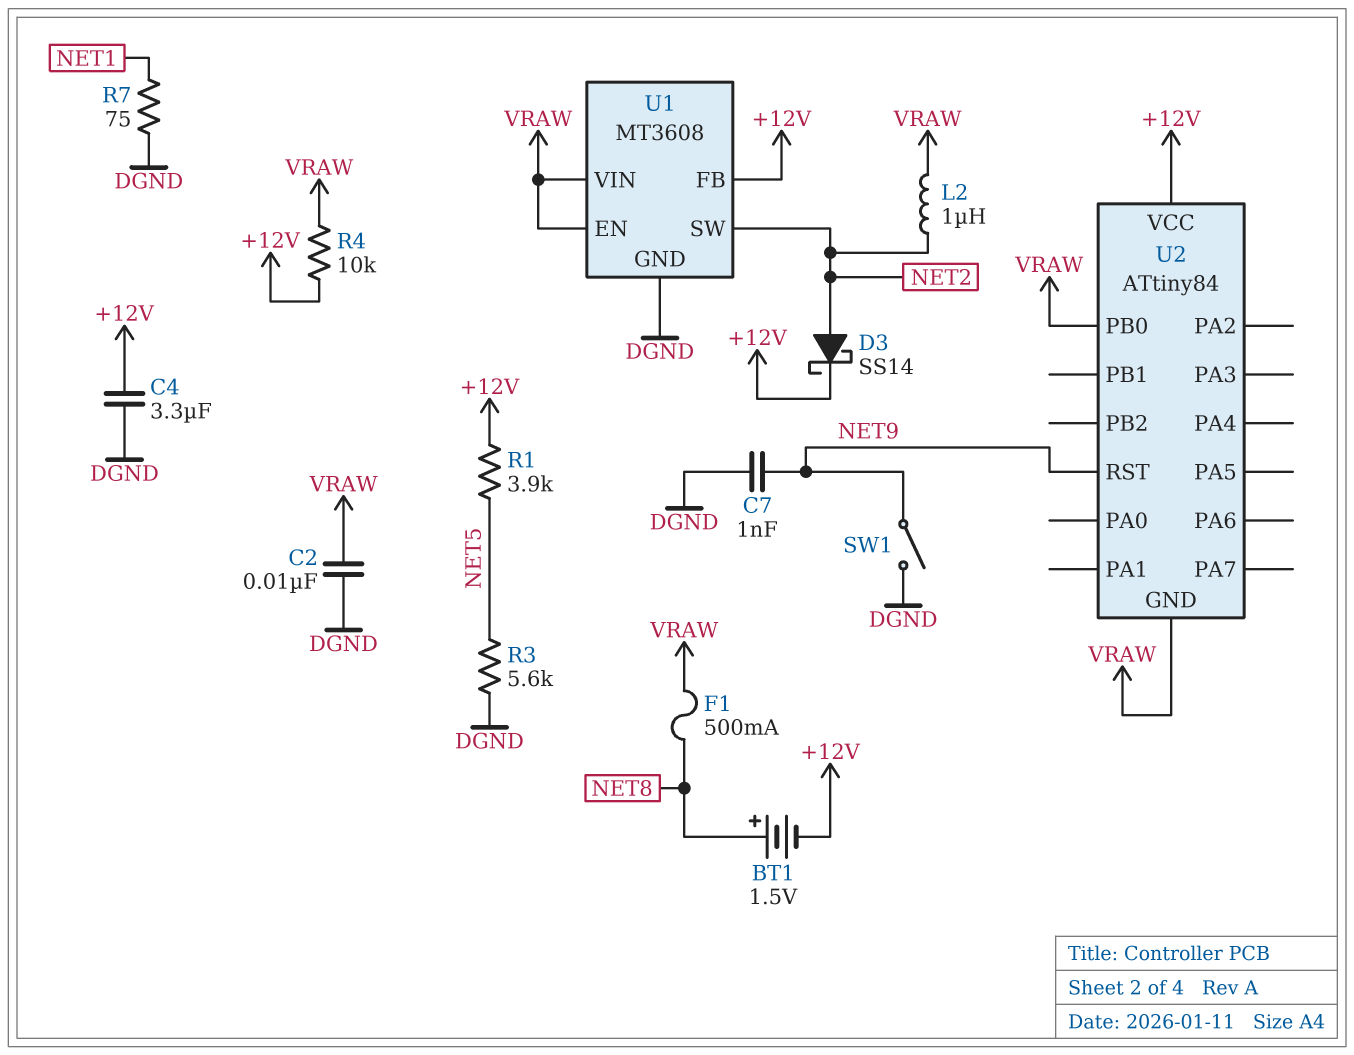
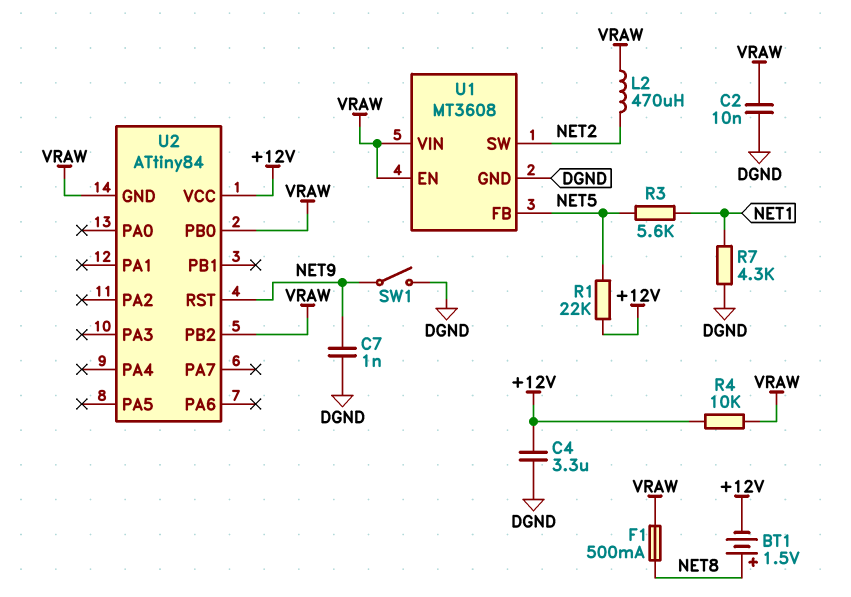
D3: schottky SS14 (A NET2, K +12V) -> none
L2: 1uH (NET2, VRAW) -> 470uH (NET2, VRAW)
R1: 3.9k (+12V, NET5) -> 22k (+12V, NET5)
R3: 5.6k (DGND, NET5) -> 5.6k (NET1, NET5)
R7: 75 (DGND, NET1) -> 4.3k (DGND, NET1)
U1 pin FB: +12V -> NET5
U2 pin PB2: none -> VRAW

